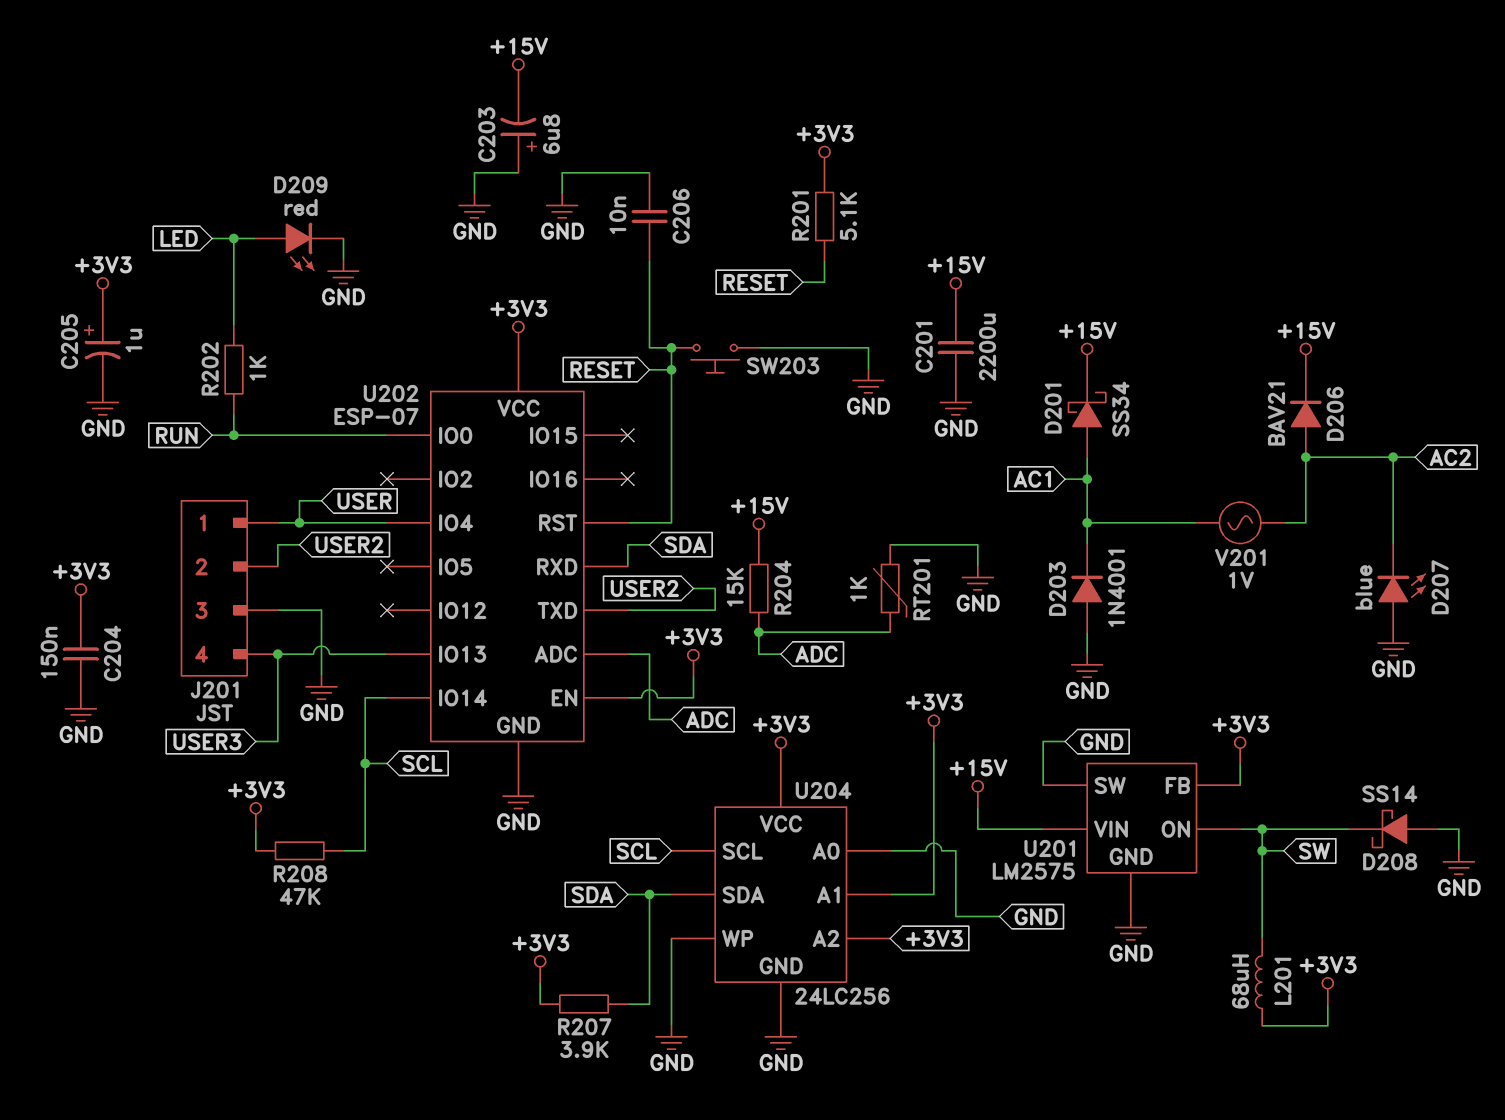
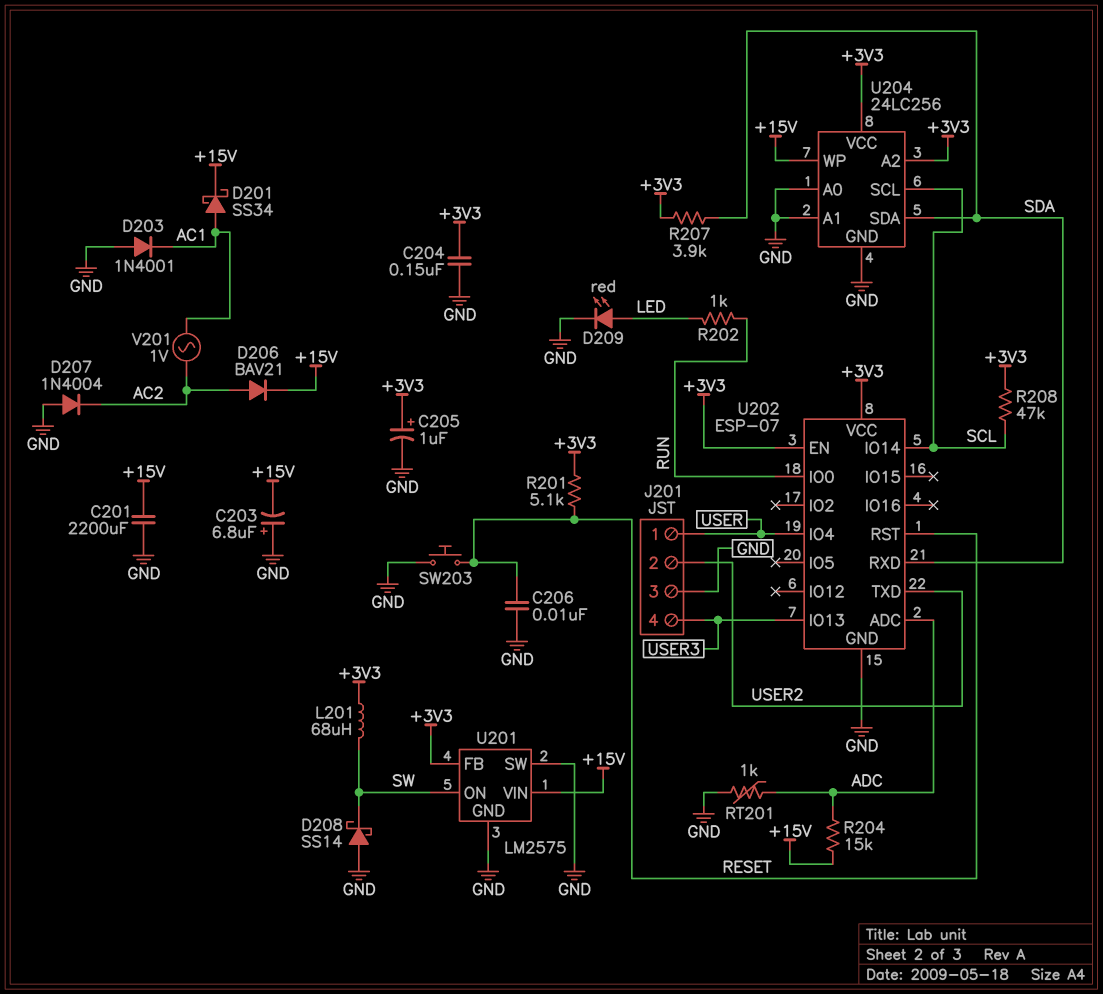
D207: LED blue (A GND, K AC2) -> diode 1N4004 (A GND, K AC2)
U204 pin A1: +3V3 -> GND
U204 pin WP: GND -> +15V

